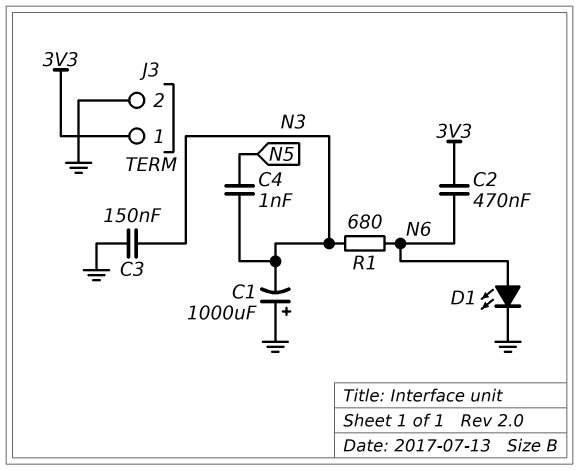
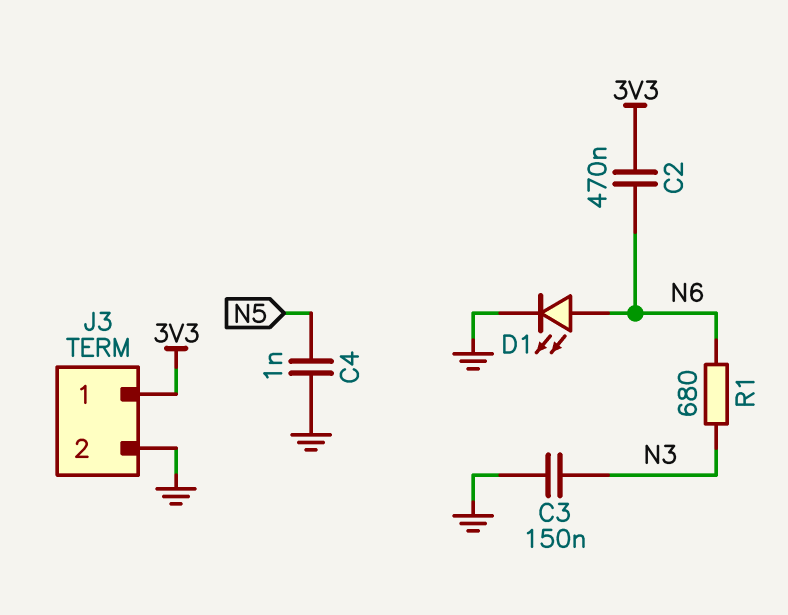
C1: 1000uF (plus GND, minus N3) -> none
C4: 1nF (N3, N5) -> 1nF (GND, N5)

